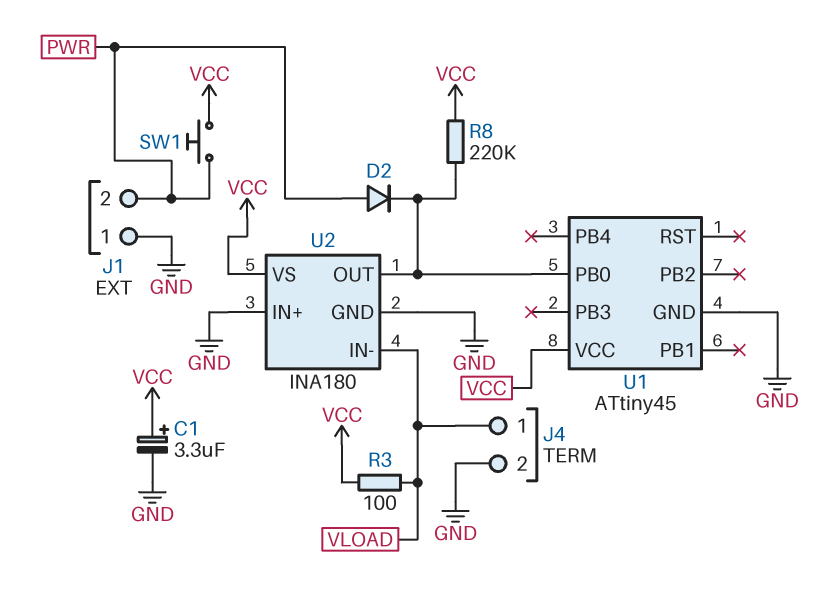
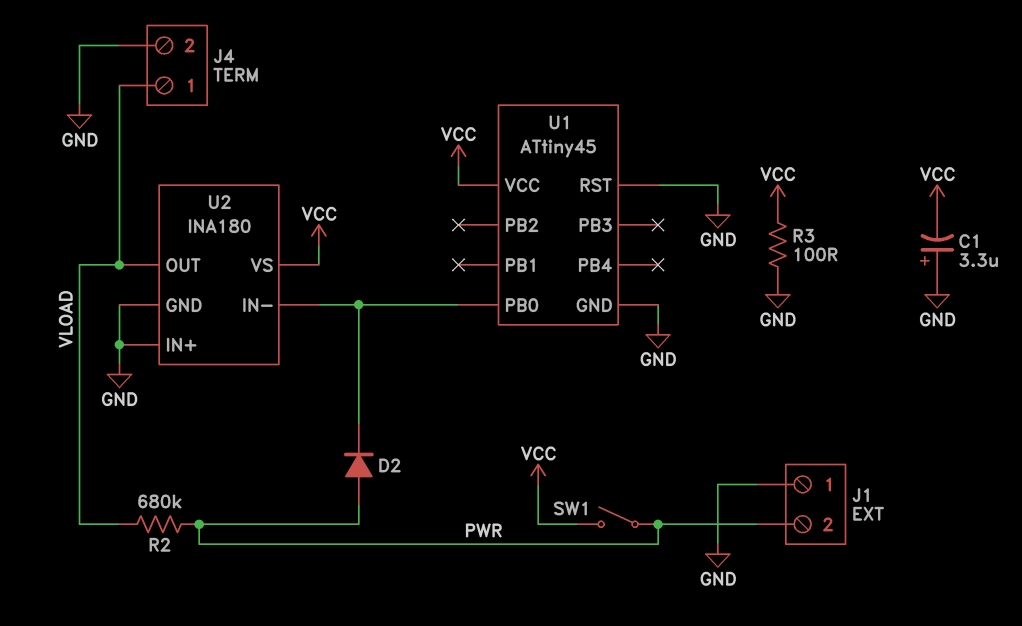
C1: 3.3uF (plus VCC, minus GND) -> 3.3uF (plus GND, minus VCC)
R2: none -> 680k (PWR, VLOAD)
R3: 100 (VCC, VLOAD) -> 100 (GND, VCC)
R8: 220k (U1/PB0, VCC) -> none
SW1: button (PWR, VCC) -> switch (PWR, VCC)
U1 pin RST: none -> GND
U2 pin IN-: VLOAD -> U1/PB0
U2 pin OUT: U1/PB0 -> VLOAD

